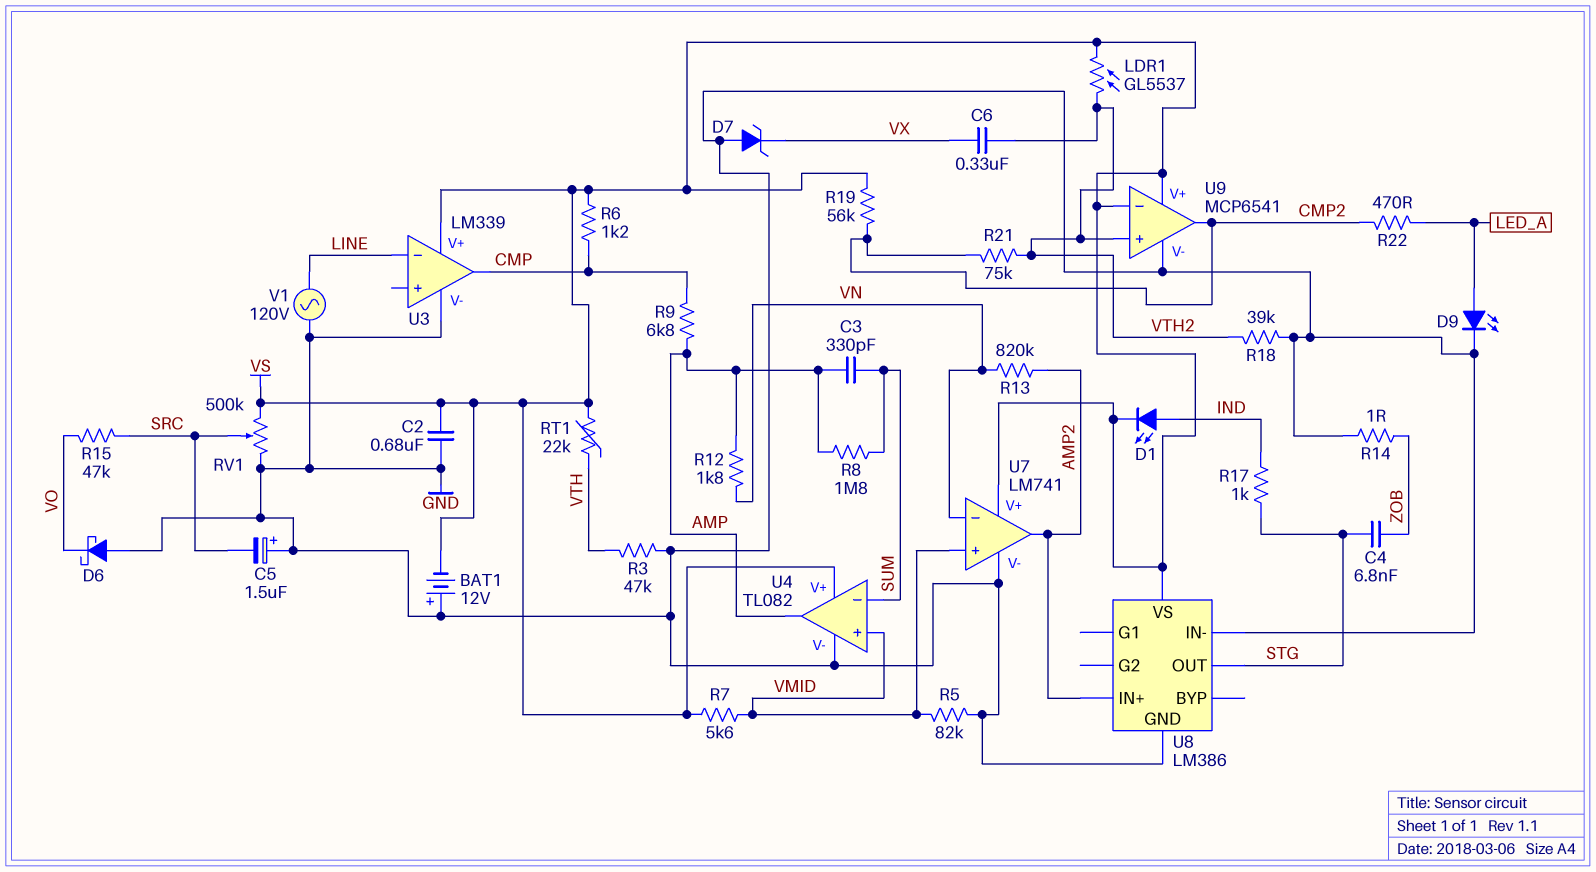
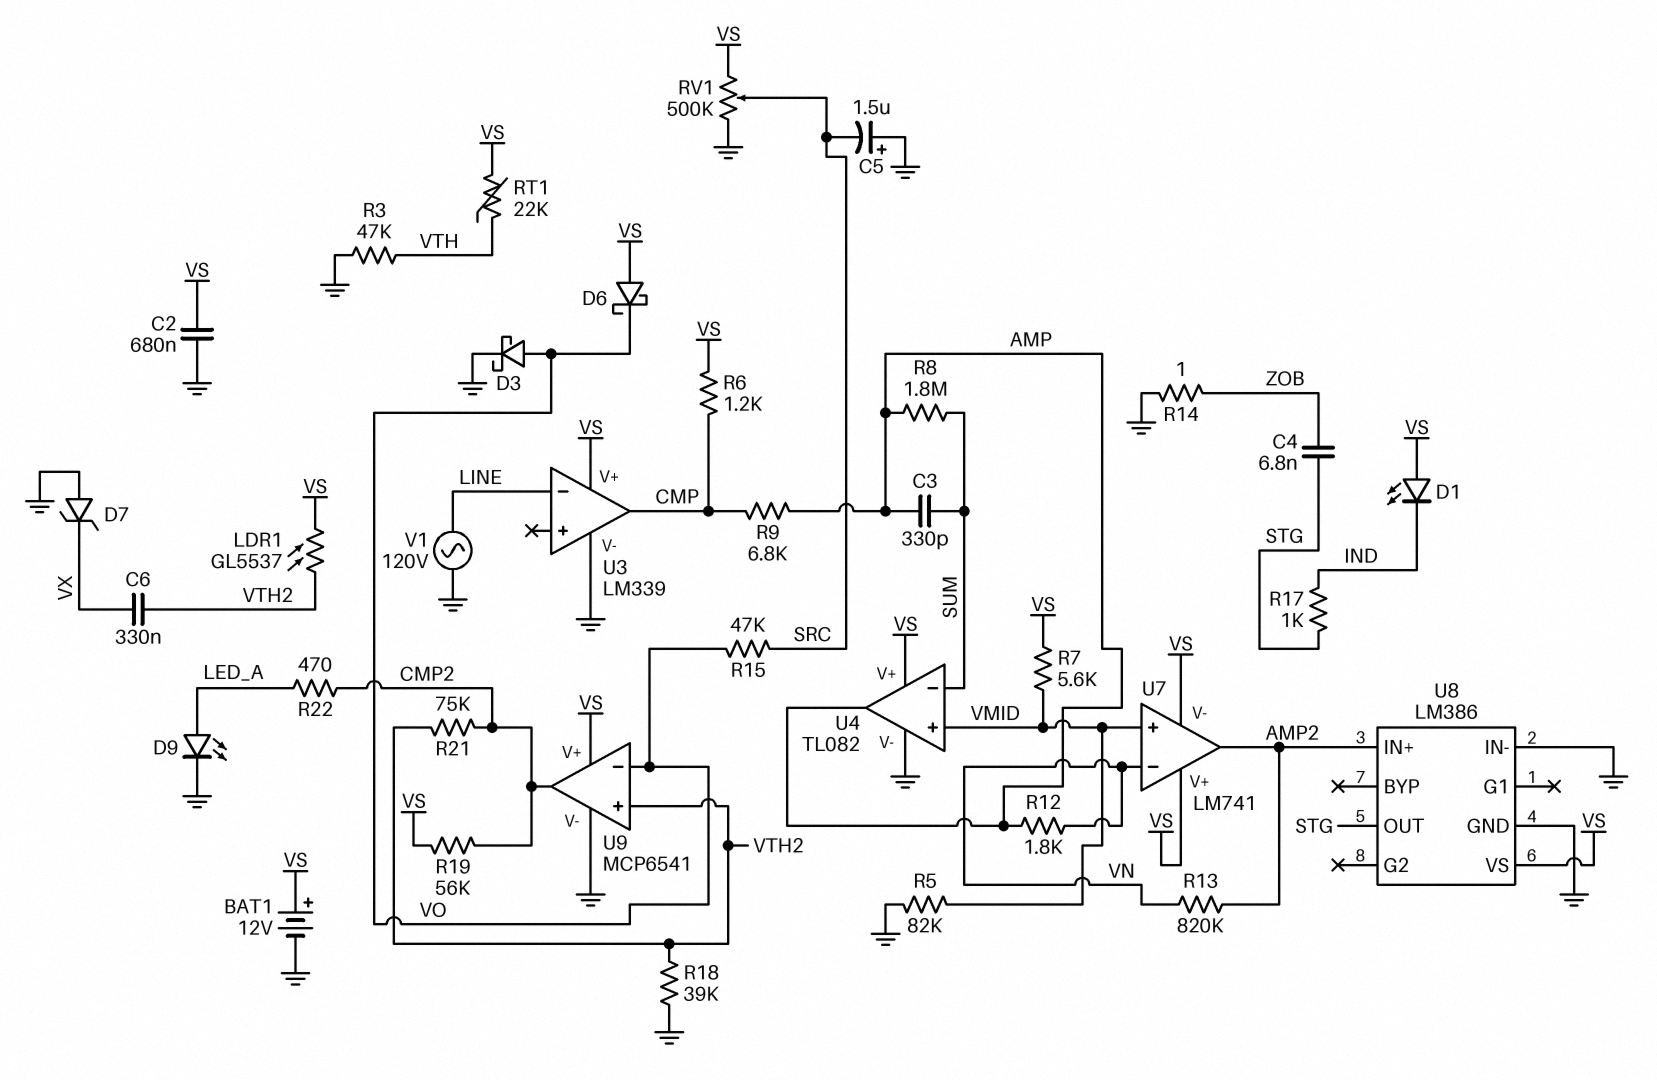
BAT1: 12V (plus GND, minus VS) -> 12V (plus VS, minus GND)
D1: LED (A IND, K VS) -> LED (A VS, K IND)
D3: none -> schottky (A VO, K GND)
D6: schottky (A GND, K VO) -> schottky (A VS, K VO)
U7 pin V-: GND -> VS
U9 pin in-: VS -> VO

